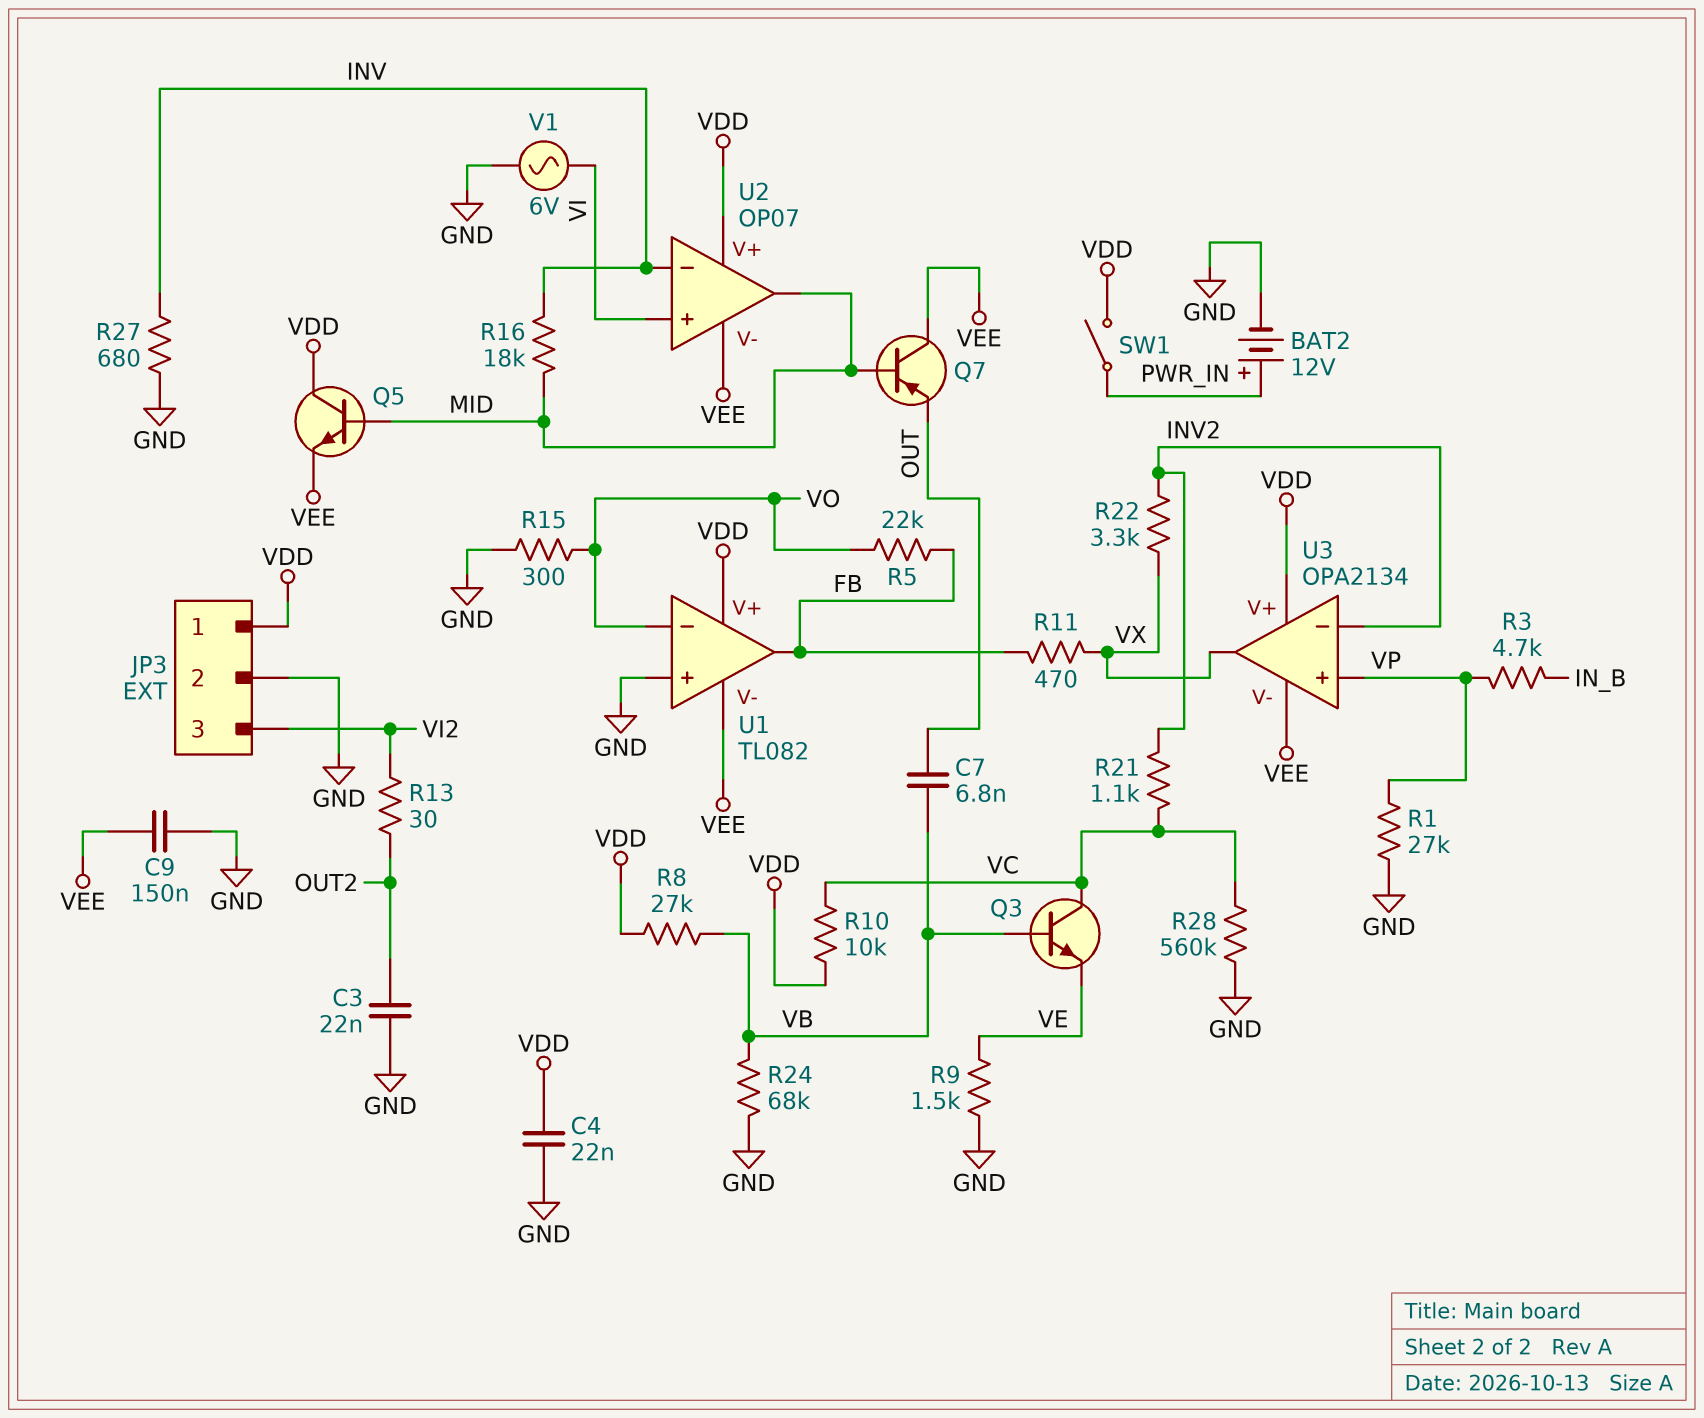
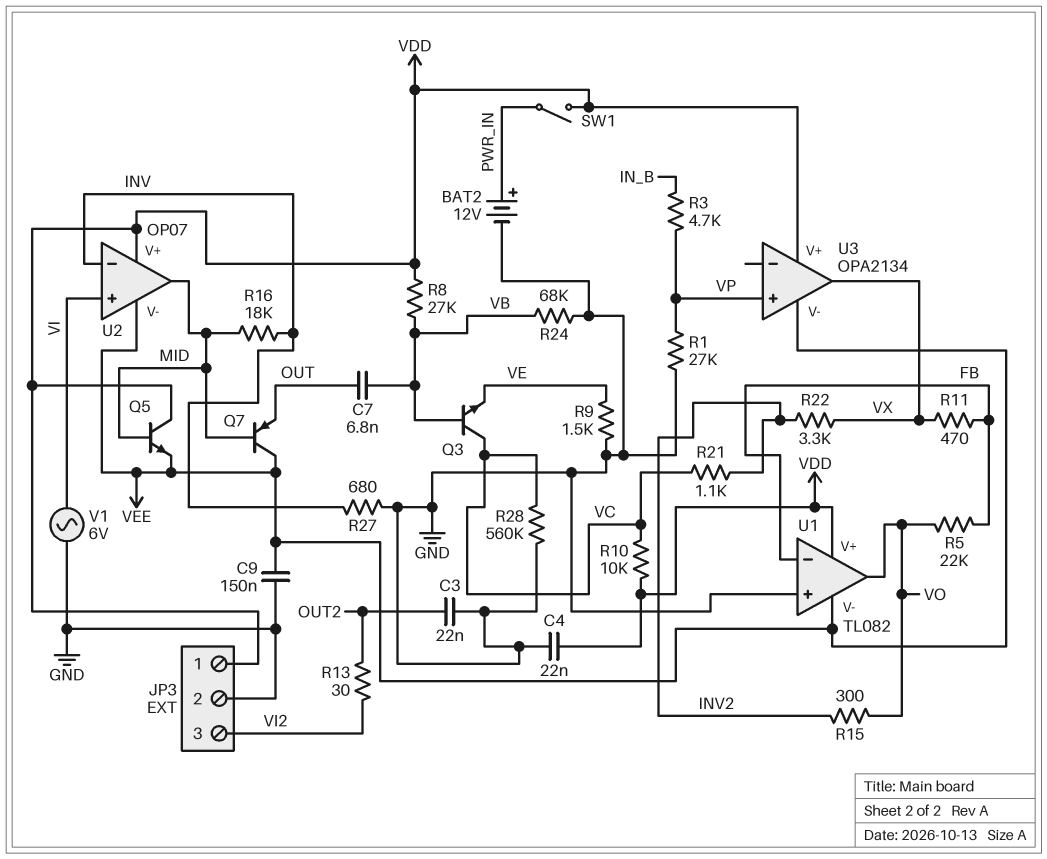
R15: 300 (GND, VO) -> 300 (INV2, VO)
U1 pin in-: VO -> FB
U1 pin out: FB -> VO
U3 pin in-: INV2 -> none

